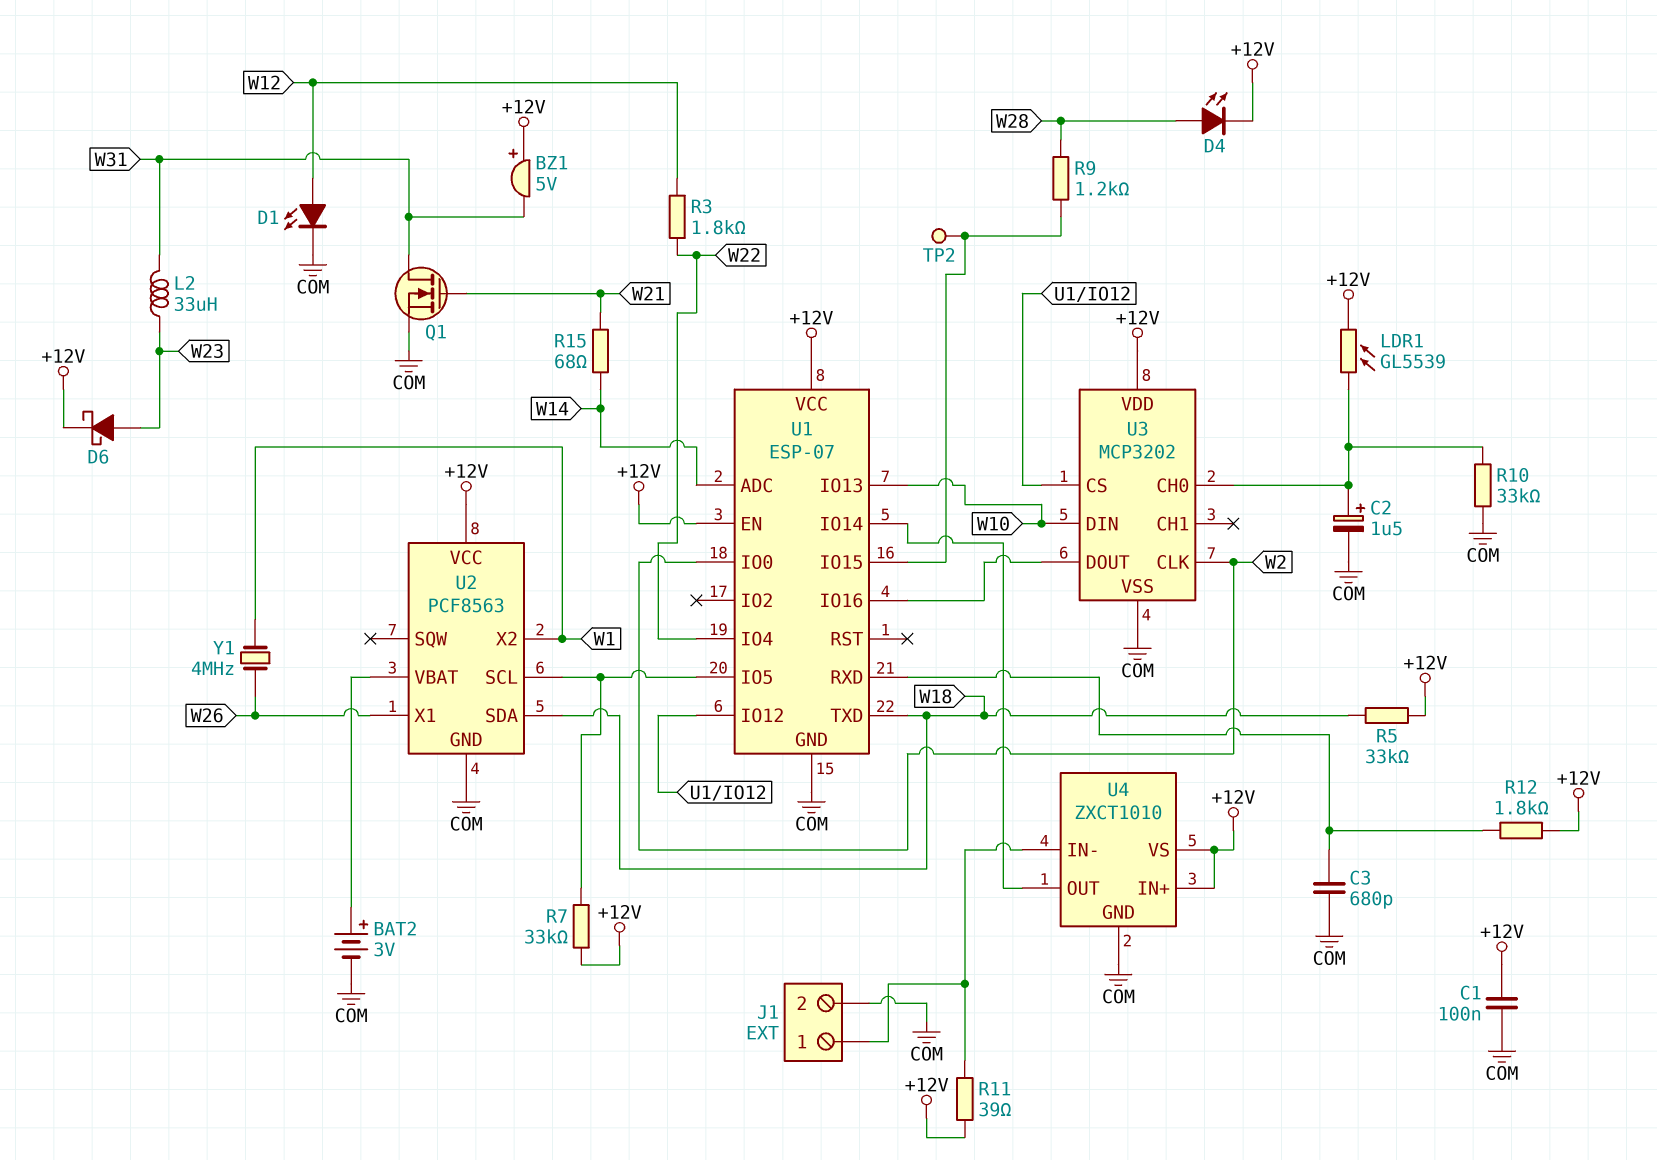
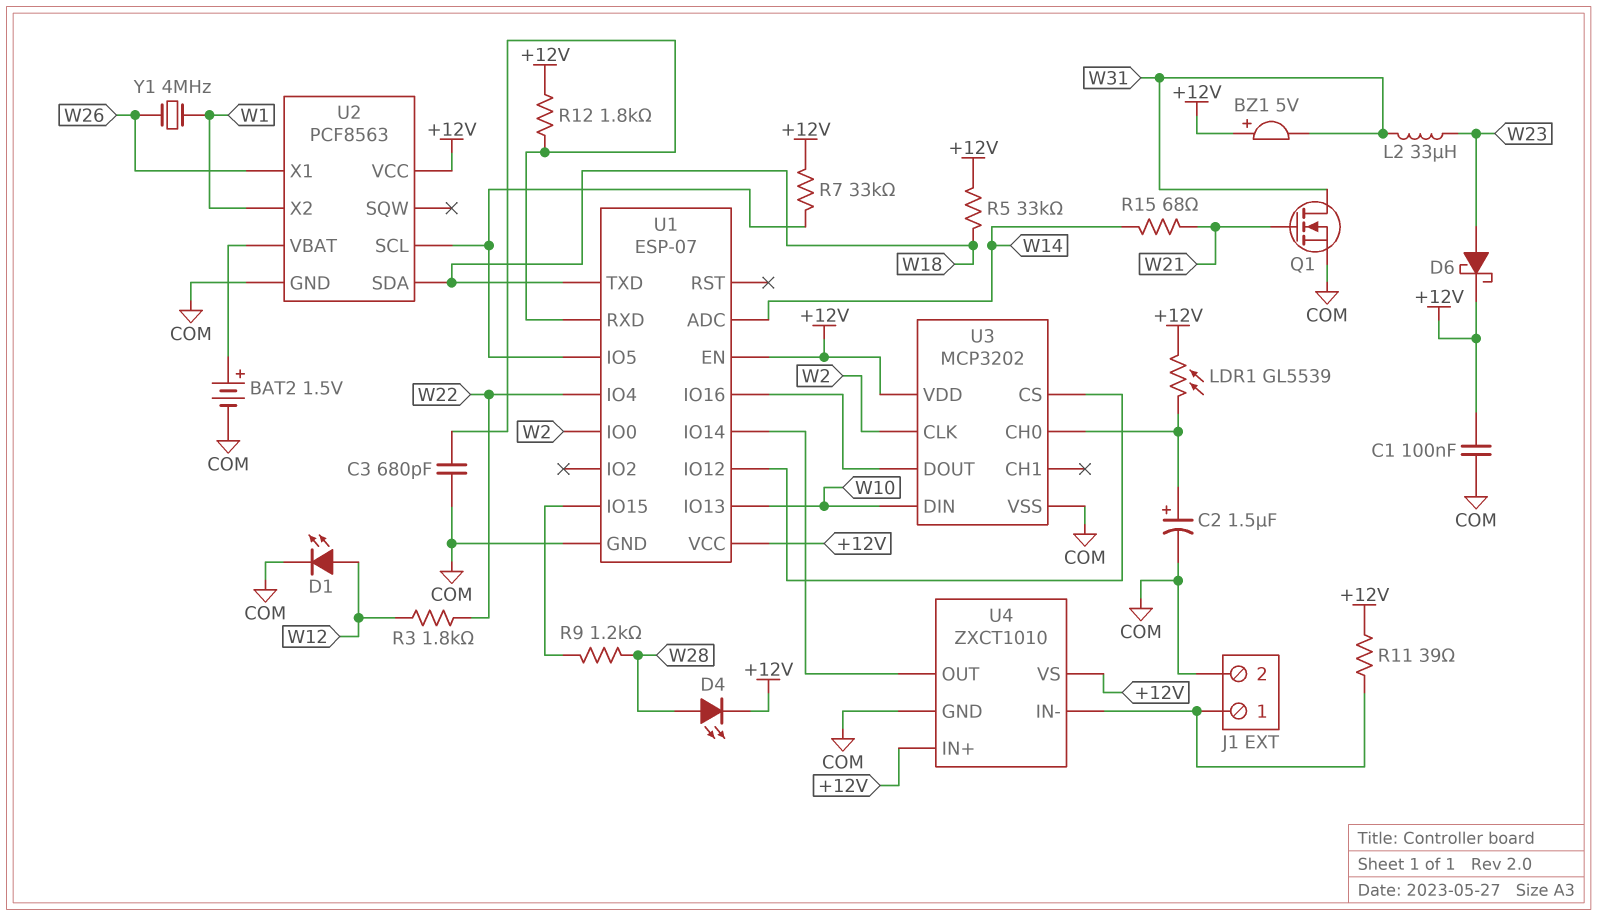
BAT2: 3V (plus U2/VBAT, minus COM) -> 1.5V (plus U2/VBAT, minus COM)
R10: 33k (COM, U3/CH0) -> none
TP2: test point (U1/IO15) -> none

